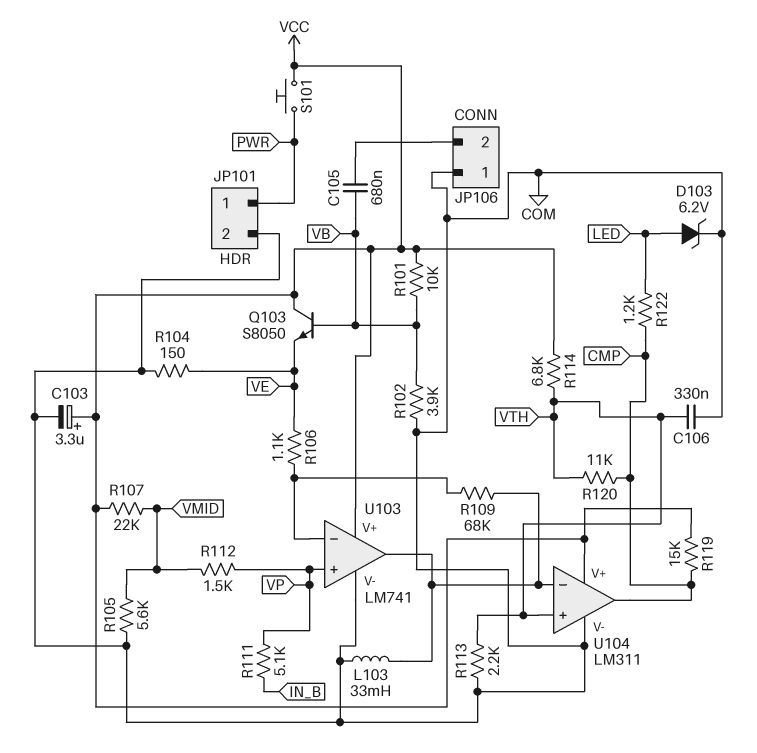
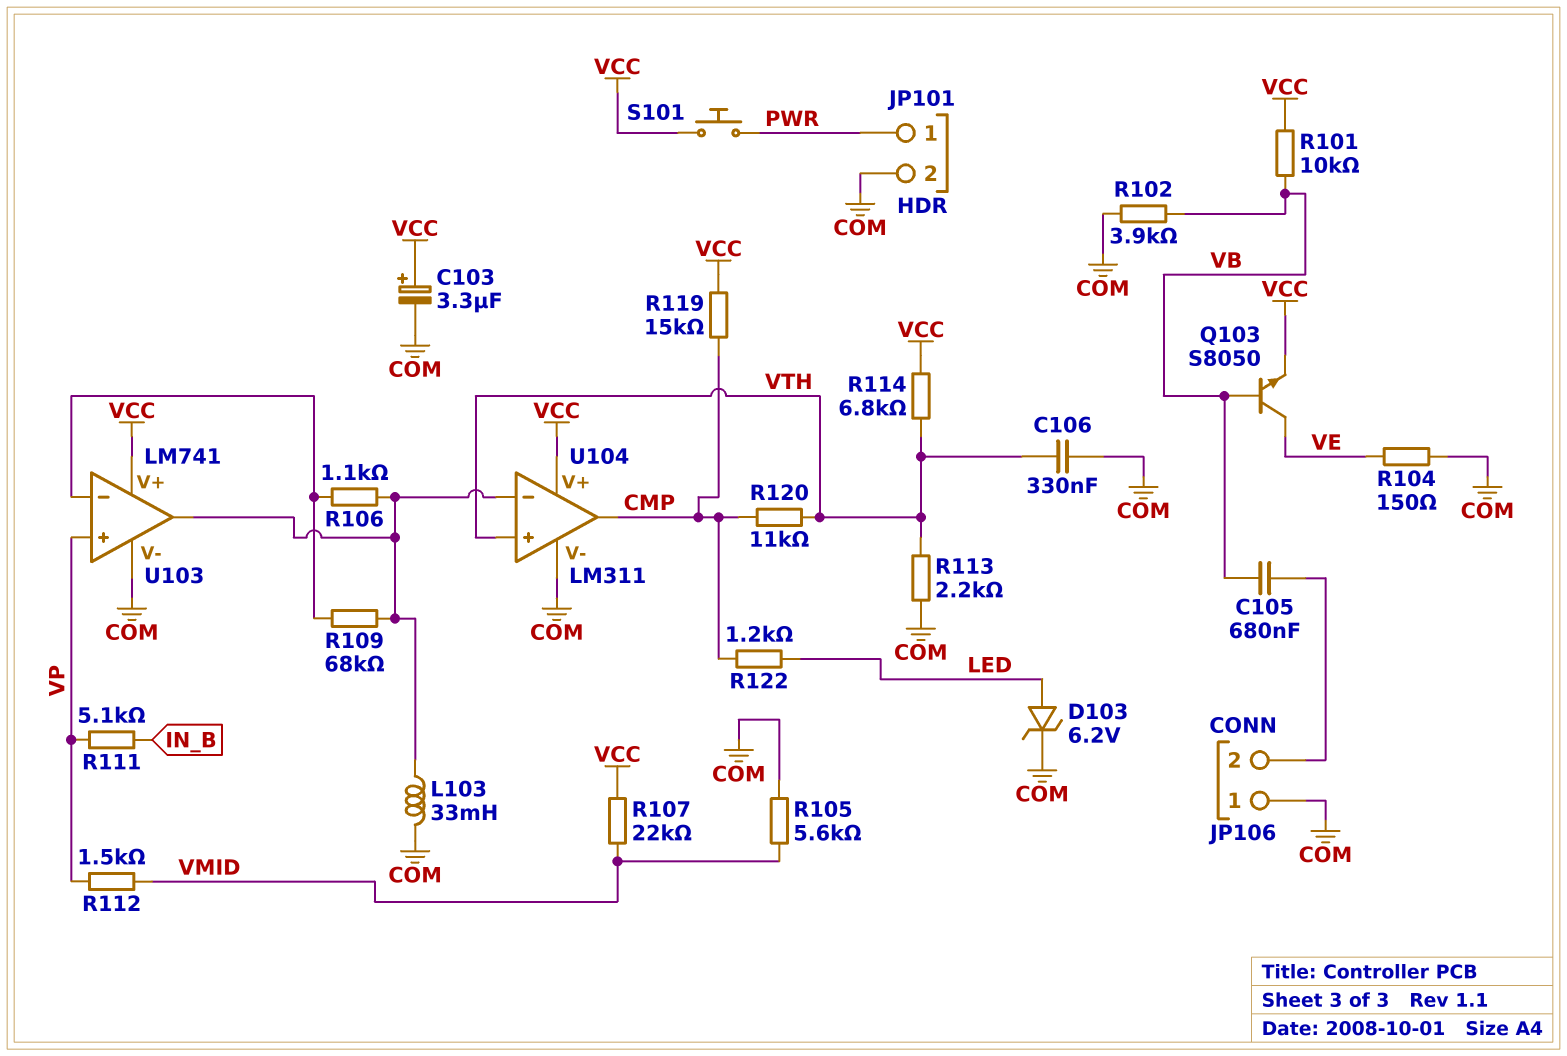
Q103: NPN S8050 (B VB, C VCC, E VE) -> NPN S8050 (B VB, C VE, E VCC)
R106: 1.1k (U103/in-, VE) -> 1.1k (U103/in-, U103/out)

